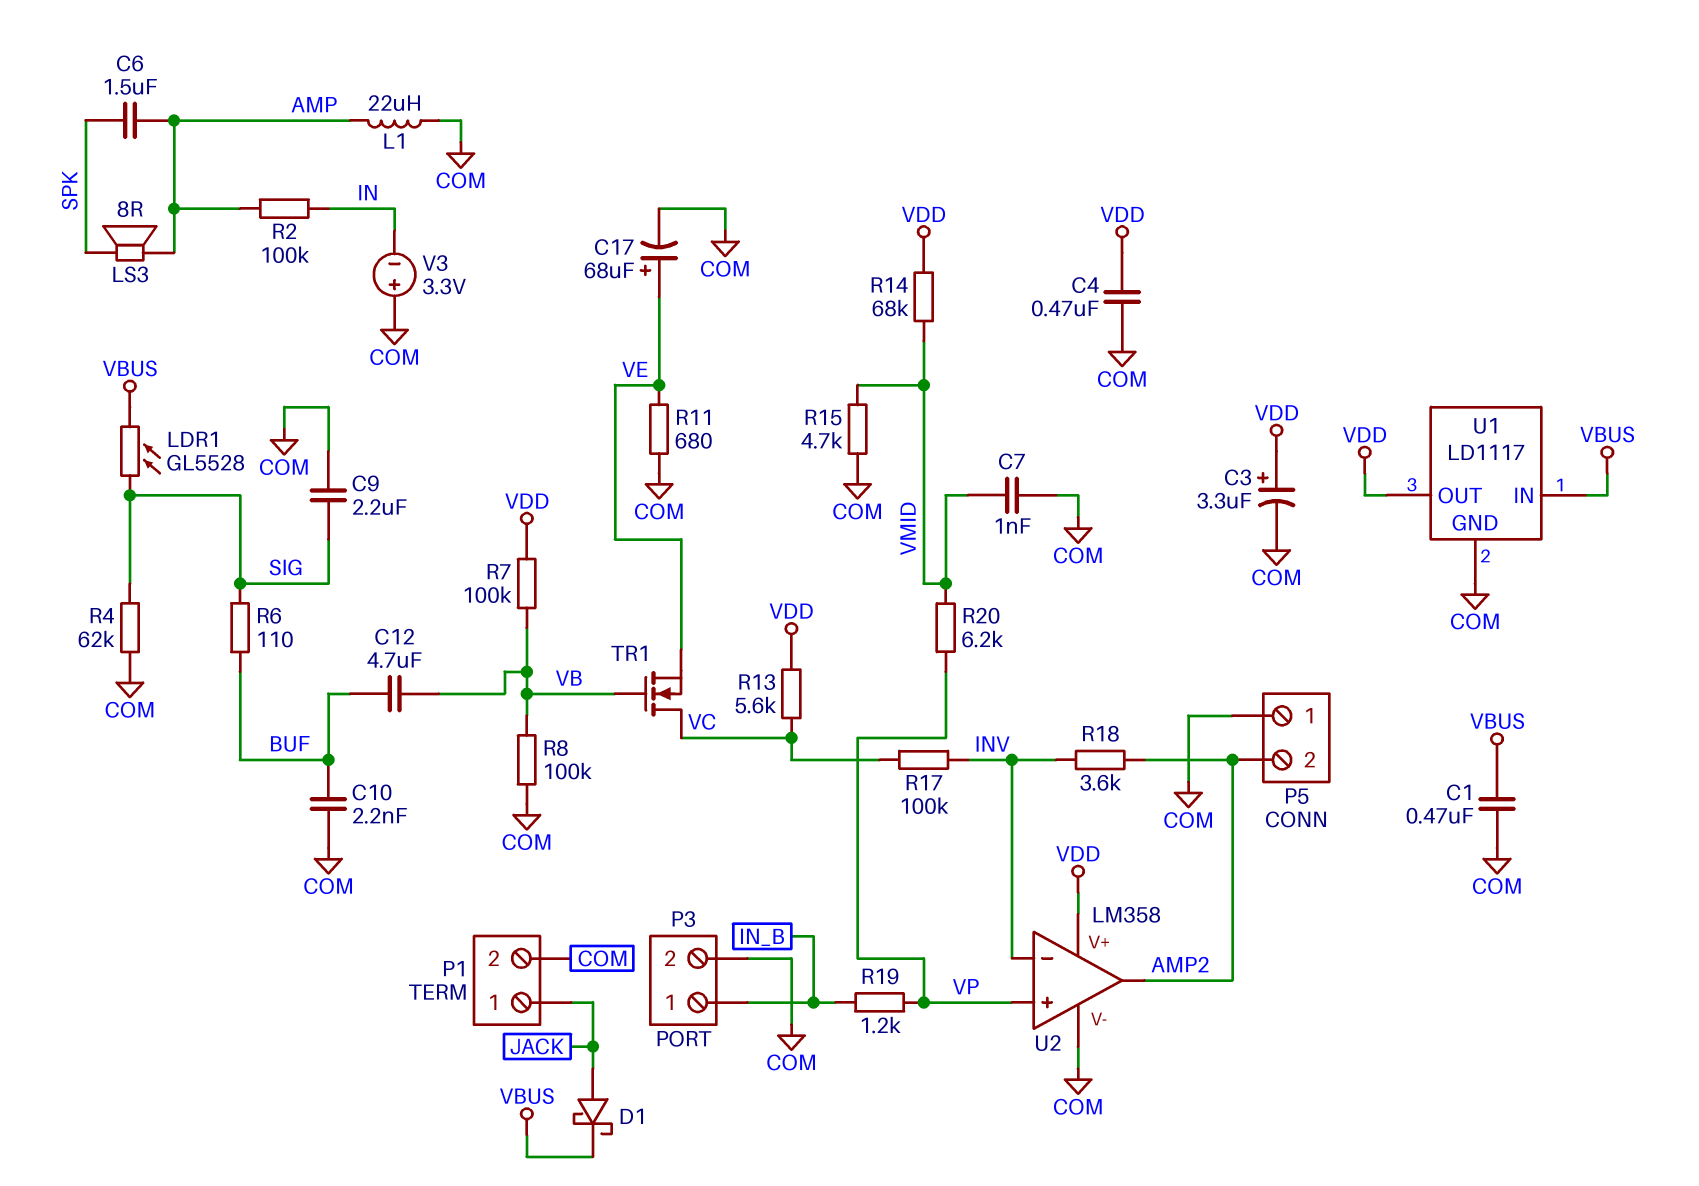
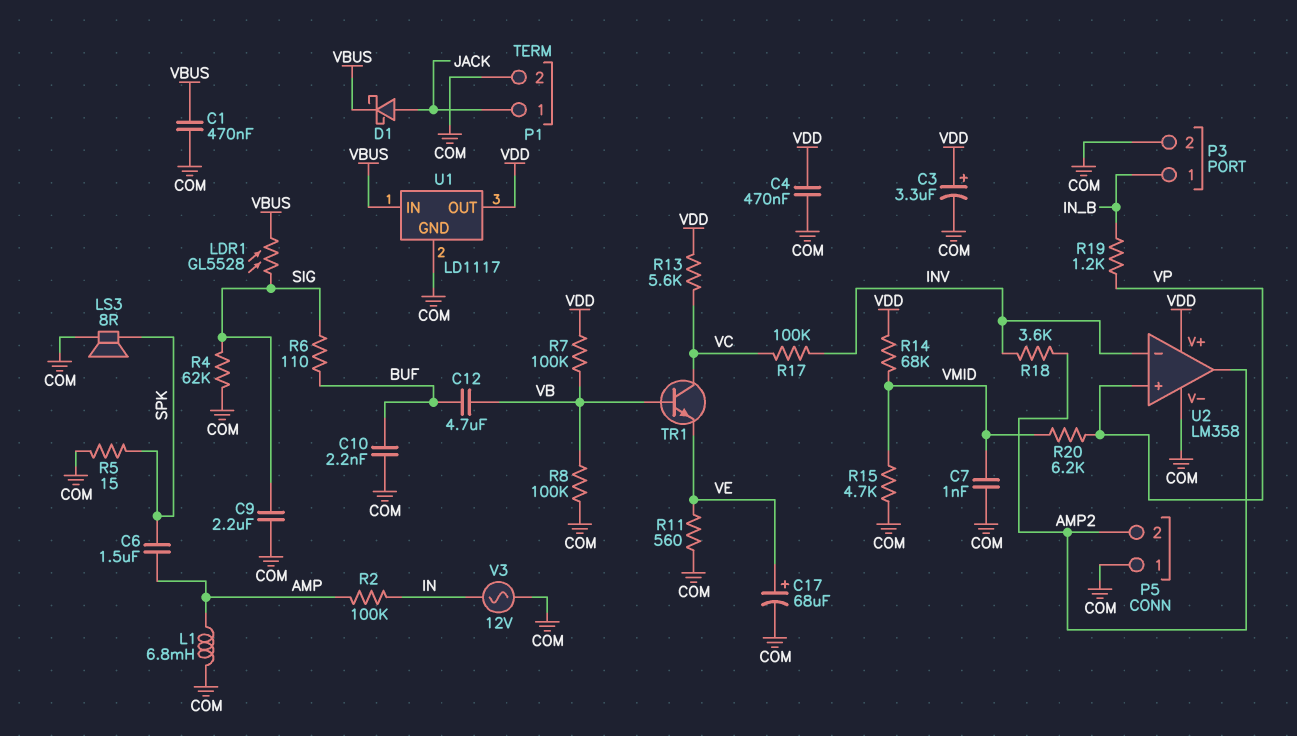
L1: 22uH (AMP, COM) -> 6.8mH (AMP, COM)
LS3: speaker 8R (AMP, SPK) -> speaker 8R (COM, SPK)
R5: none -> 15 (COM, SPK)
R11: 680 (COM, VE) -> 560 (COM, VE)
TR1: NMOS (G VB, D VC, S VE) -> NPN (B VB, C VC, E VE)
V3: 3.3V (plus COM, minus IN) -> AC 12V (COM, IN)

